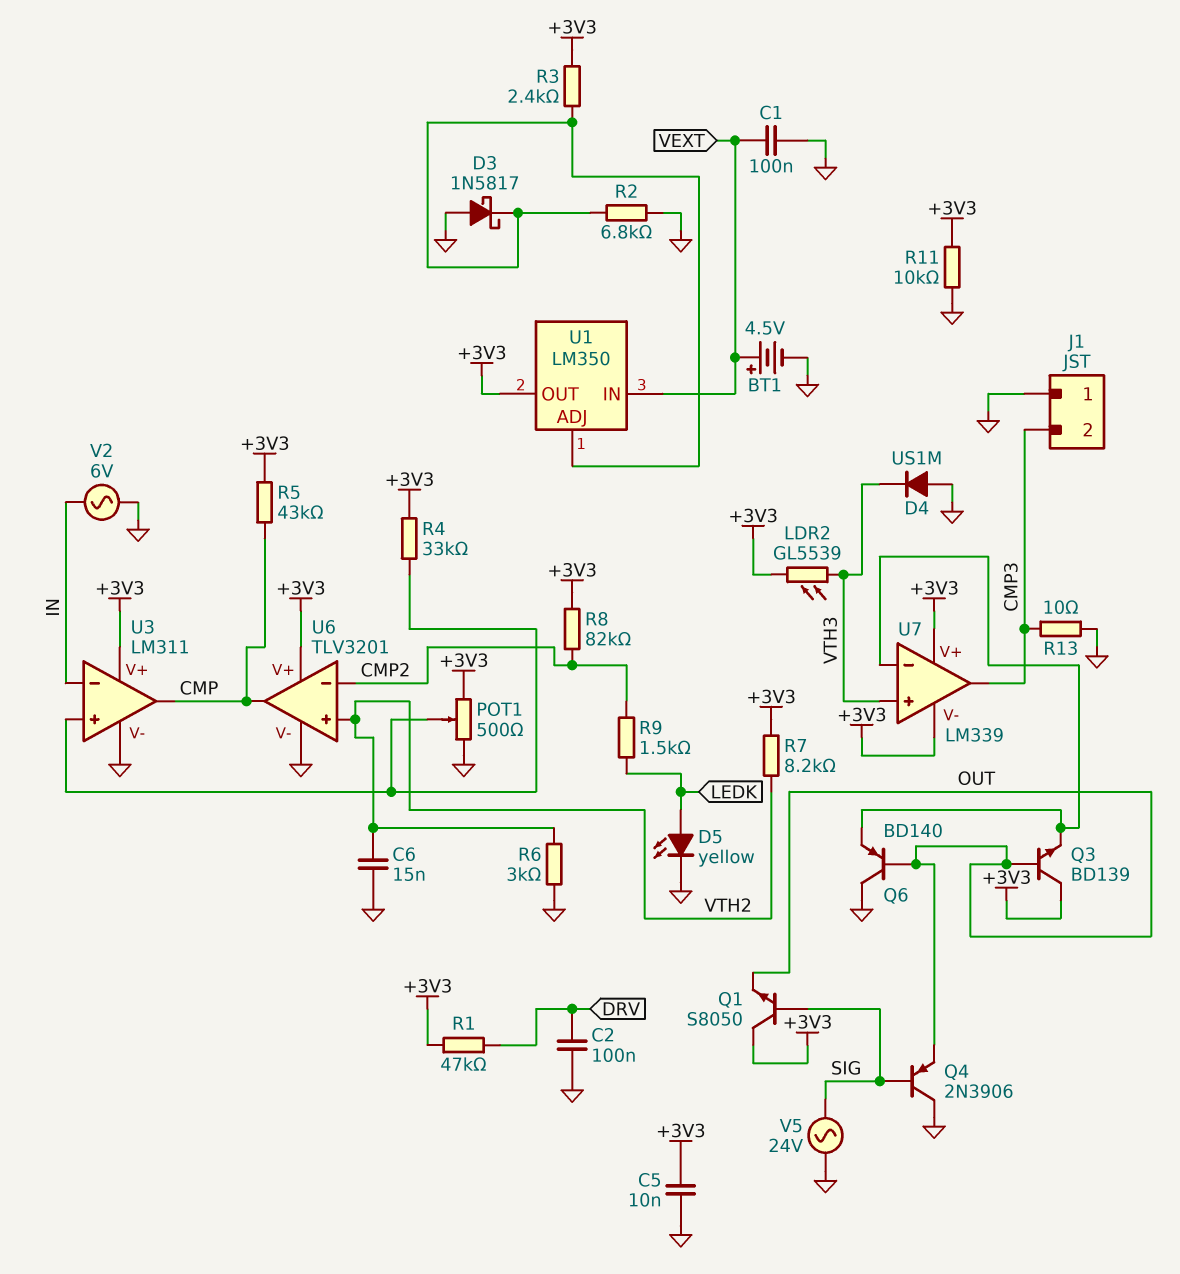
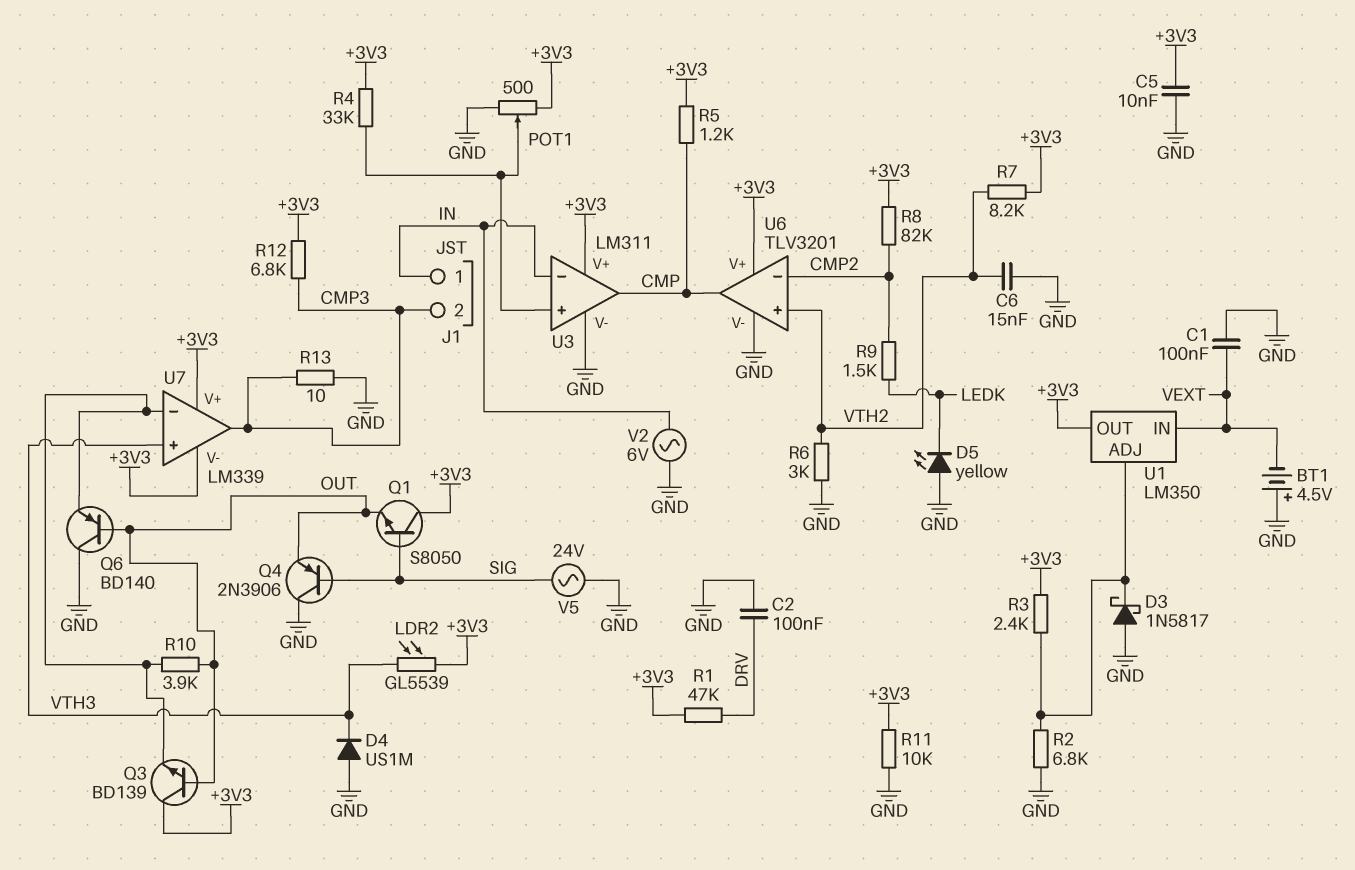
BT1: 4.5V (plus VEXT, minus GND) -> 4.5V (plus GND, minus VEXT)
D5: LED yellow (A LEDK, K GND) -> LED yellow (A GND, K LEDK)
J1 pin 1: GND -> IN
R5: 43k (+3V3, CMP) -> 1.2k (+3V3, CMP)
R10: none -> 3.9k (OUT, U7/in-)
R12: none -> 6.8k (+3V3, CMP3)

